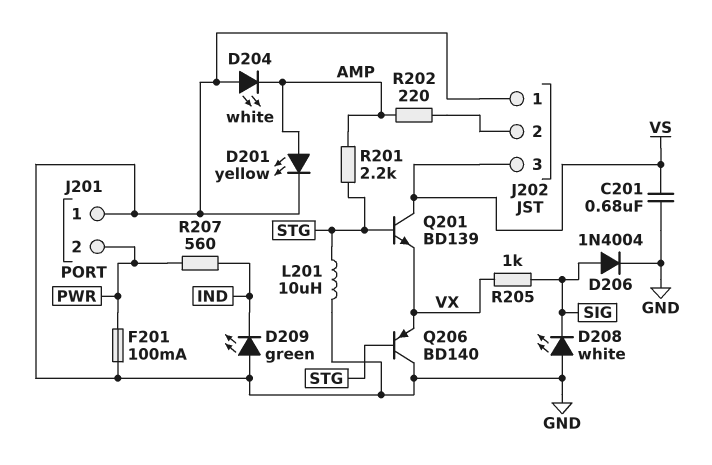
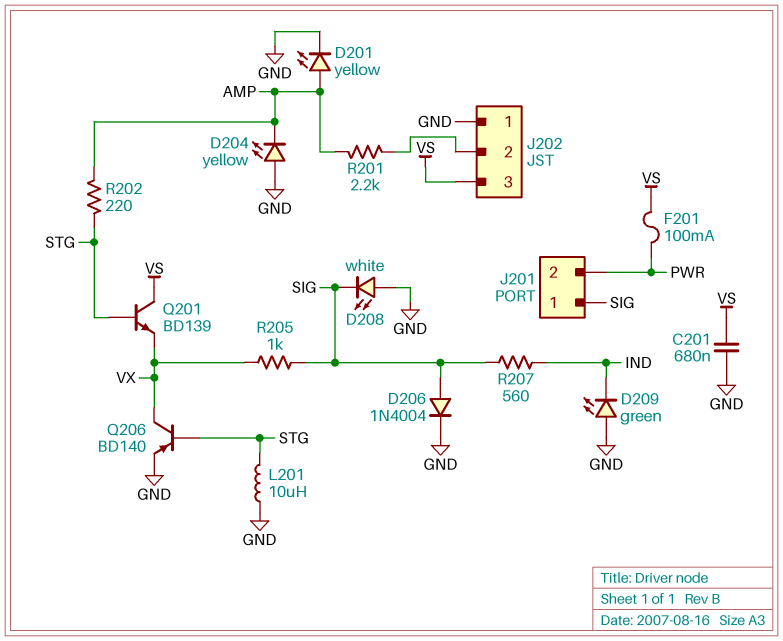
D204: LED white (A GND, K AMP) -> LED yellow (A GND, K AMP)
F201: 100mA (GND, PWR) -> 100mA (PWR, VS)
J201 pin 1: GND -> SIG
Q206: PNP BD140 (B STG, C GND, E VX) -> PNP BD140 (B STG, C VX, E GND)
R201: 2.2k (AMP, STG) -> 2.2k (AMP, J202/2)
R202: 220 (AMP, J202/2) -> 220 (AMP, STG)
R207: 560 (IND, PWR) -> 560 (IND, SIG)

